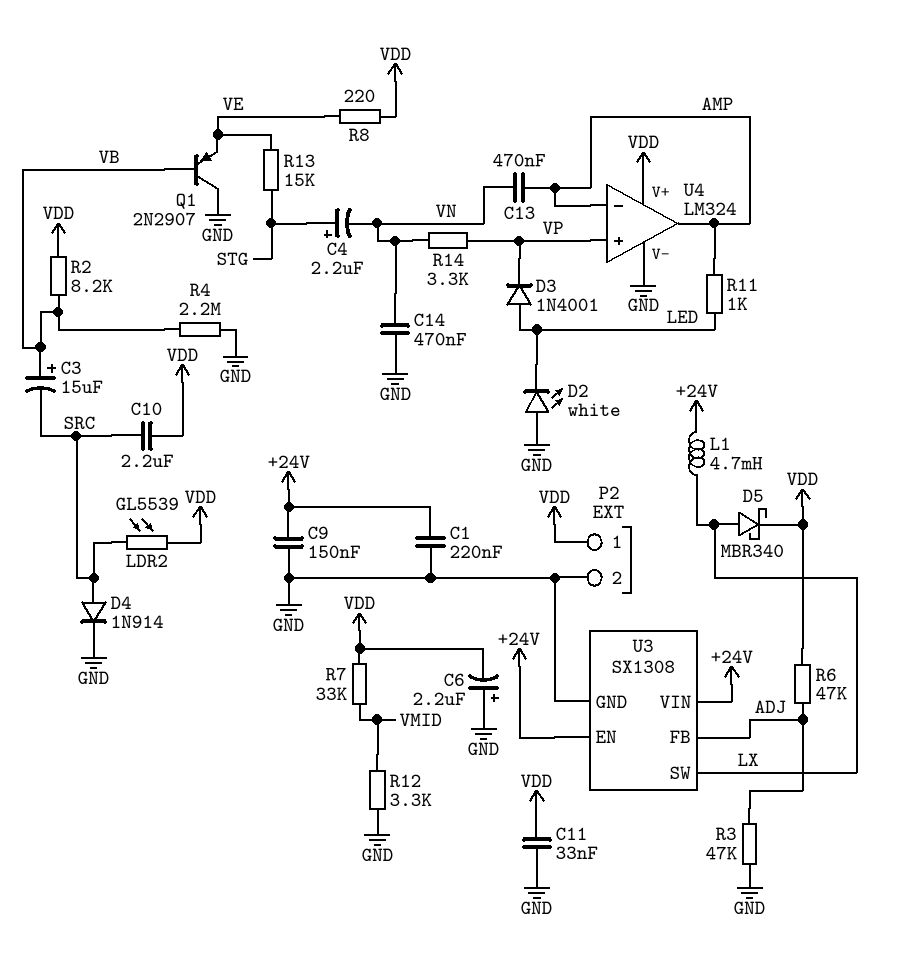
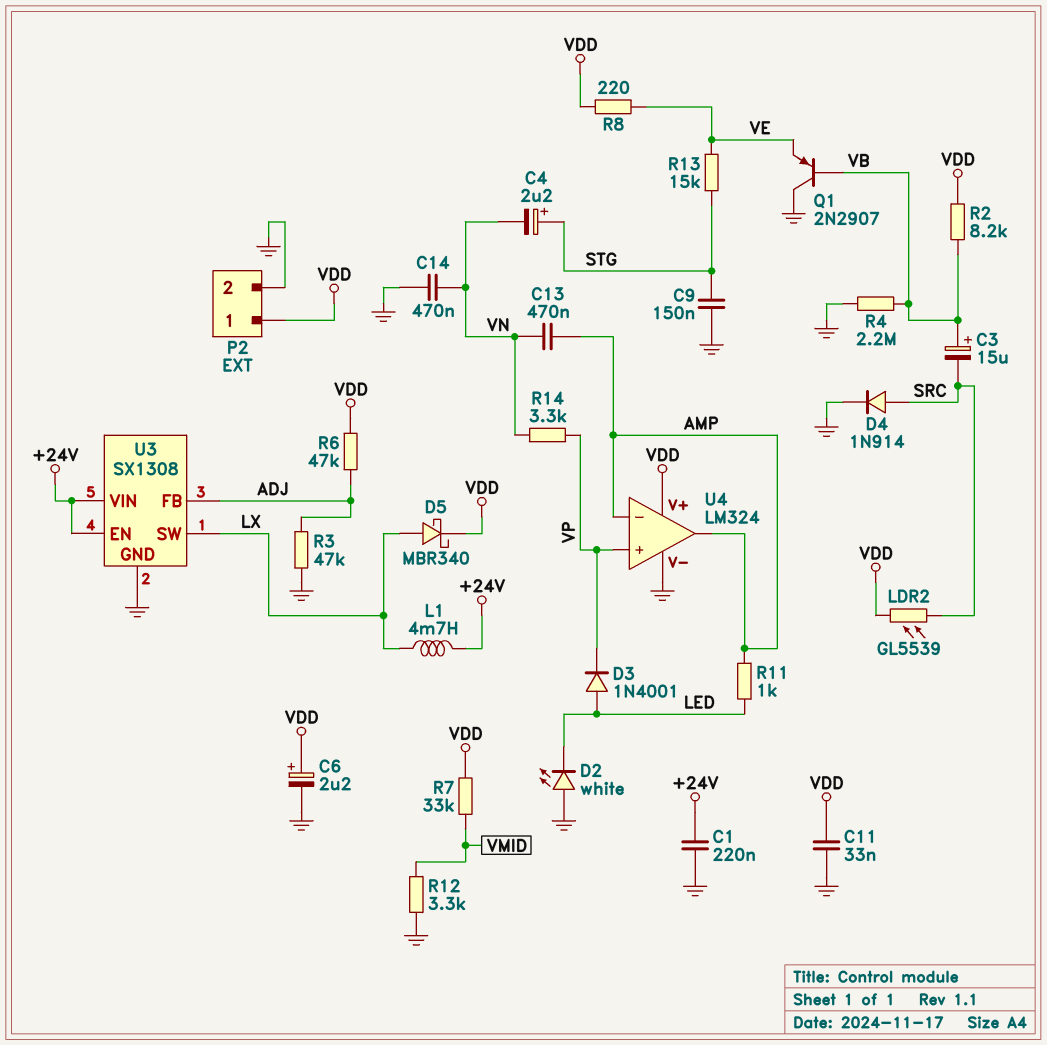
C6: 2.2uF (plus GND, minus VDD) -> 2.2uF (plus VDD, minus GND)
C9: 150nF (+24V, GND) -> 150nF (GND, STG)
C10: 2.2uF (SRC, VDD) -> none

